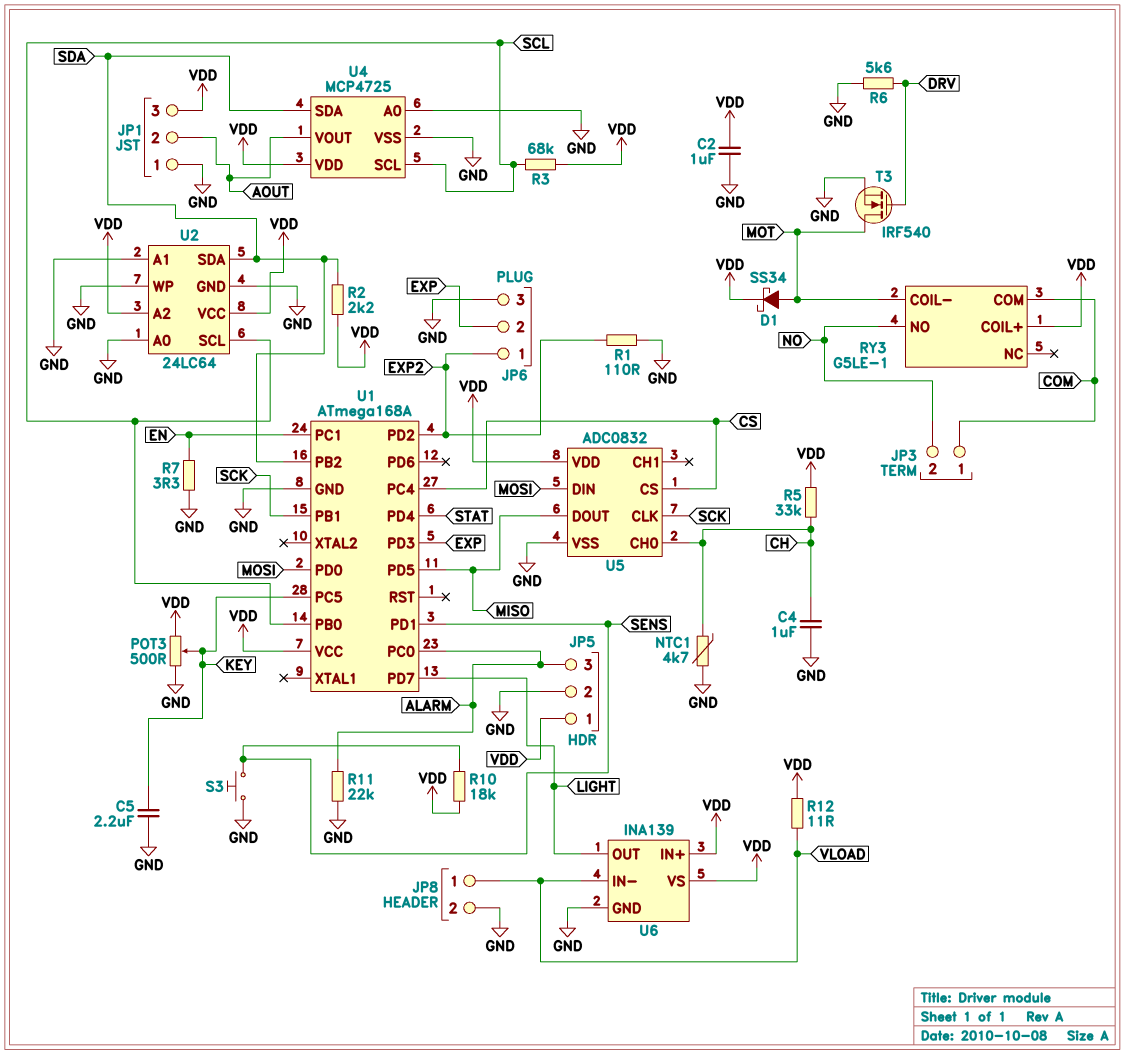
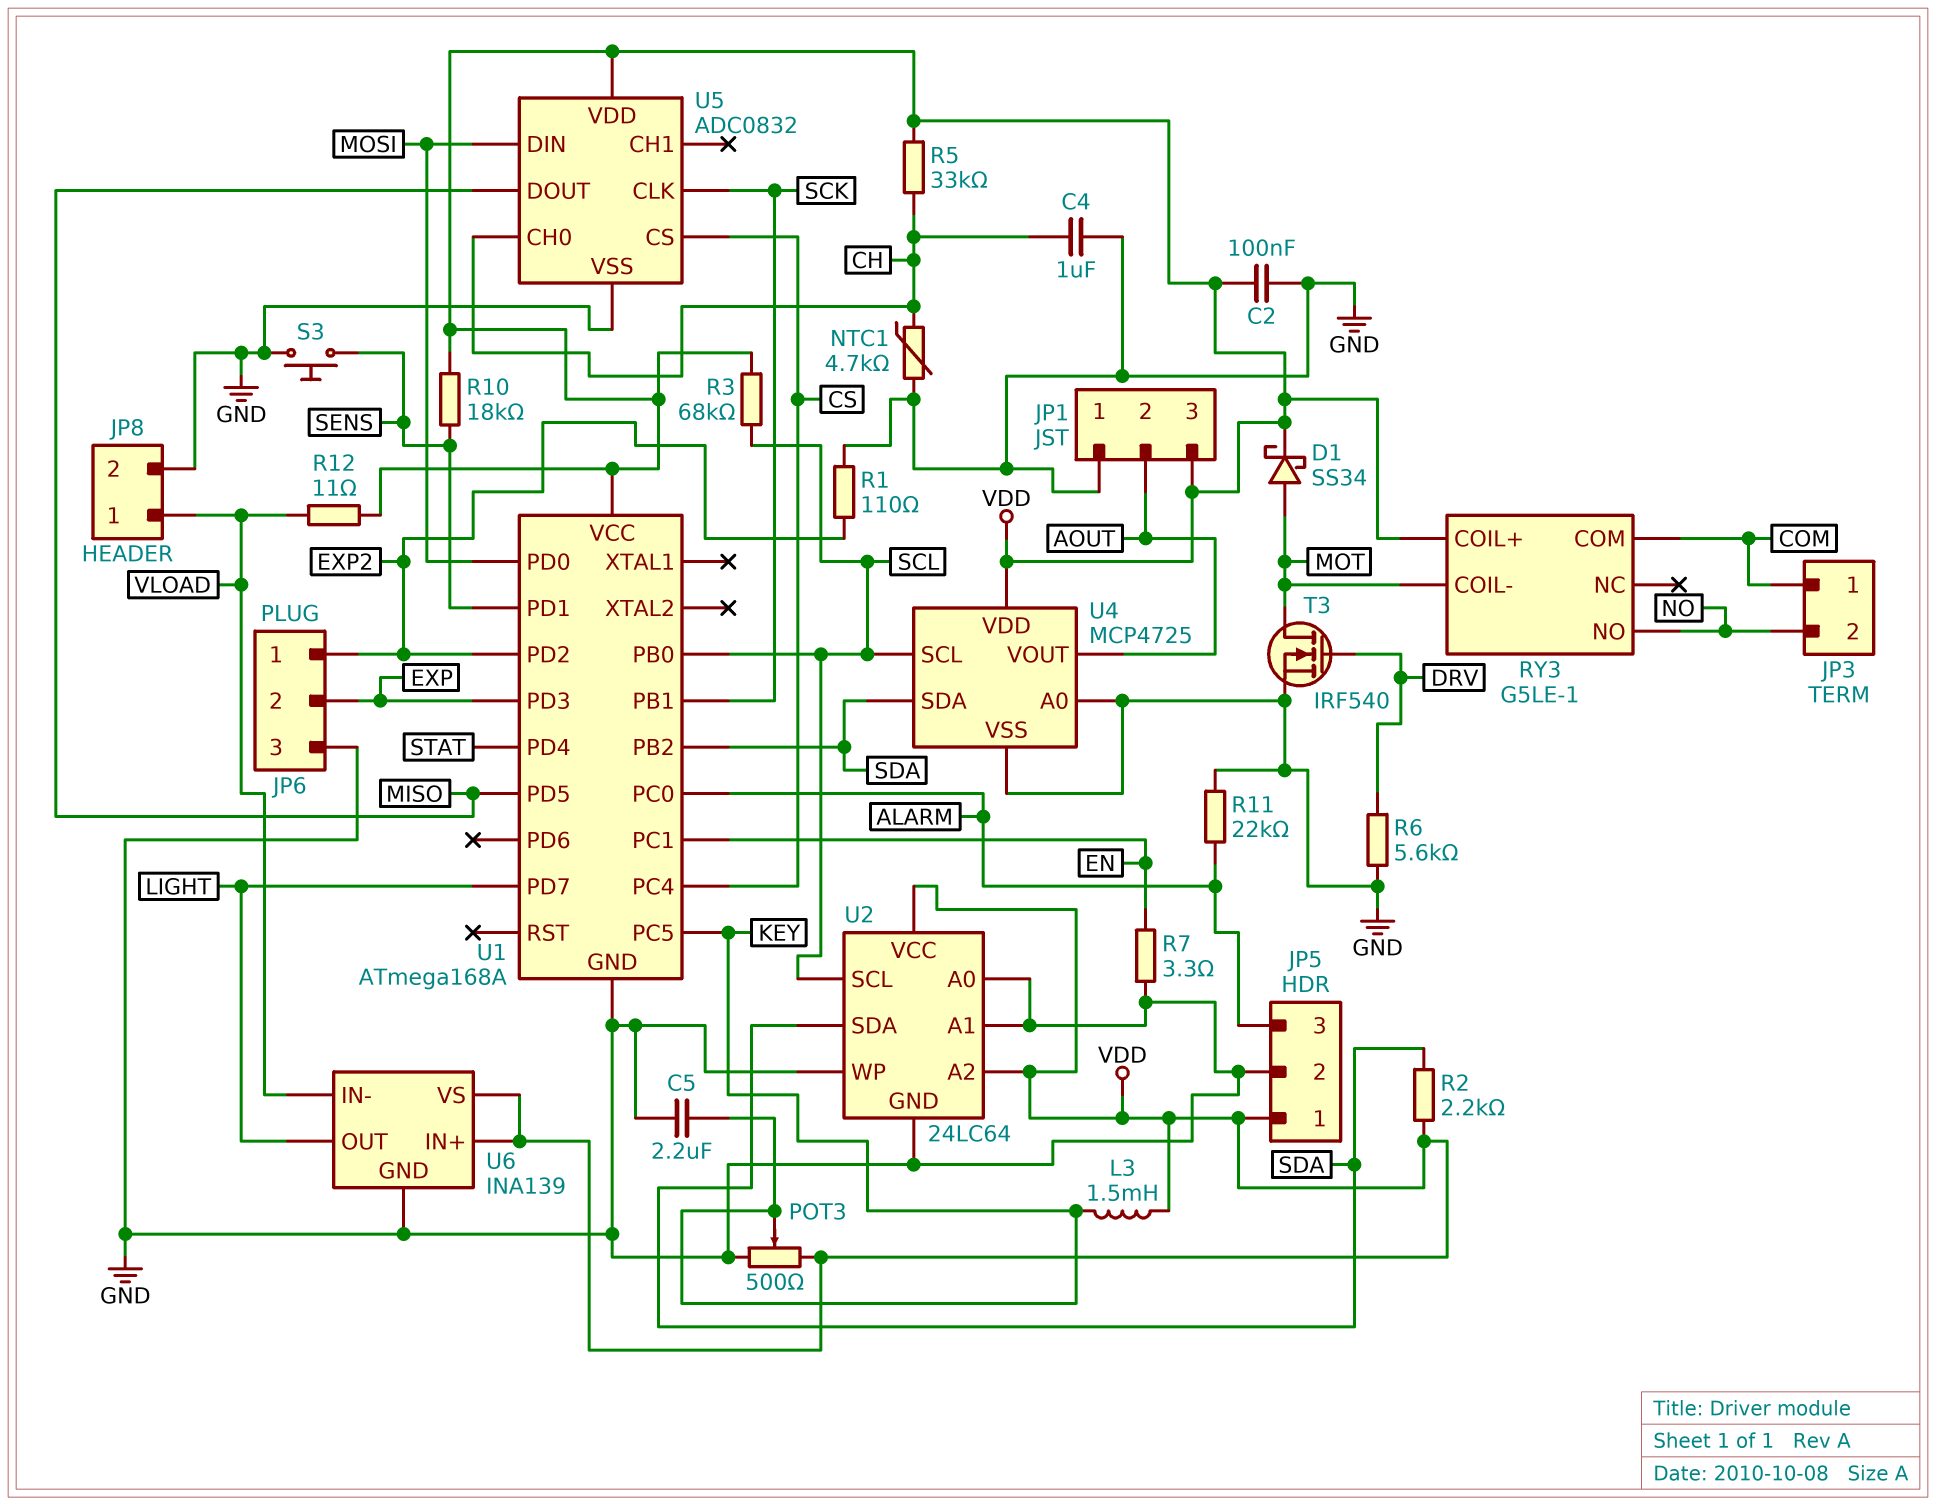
C2: 1uF (GND, VDD) -> 100nF (GND, VDD)
L3: none -> 1.5mH (KEY, VDD)

